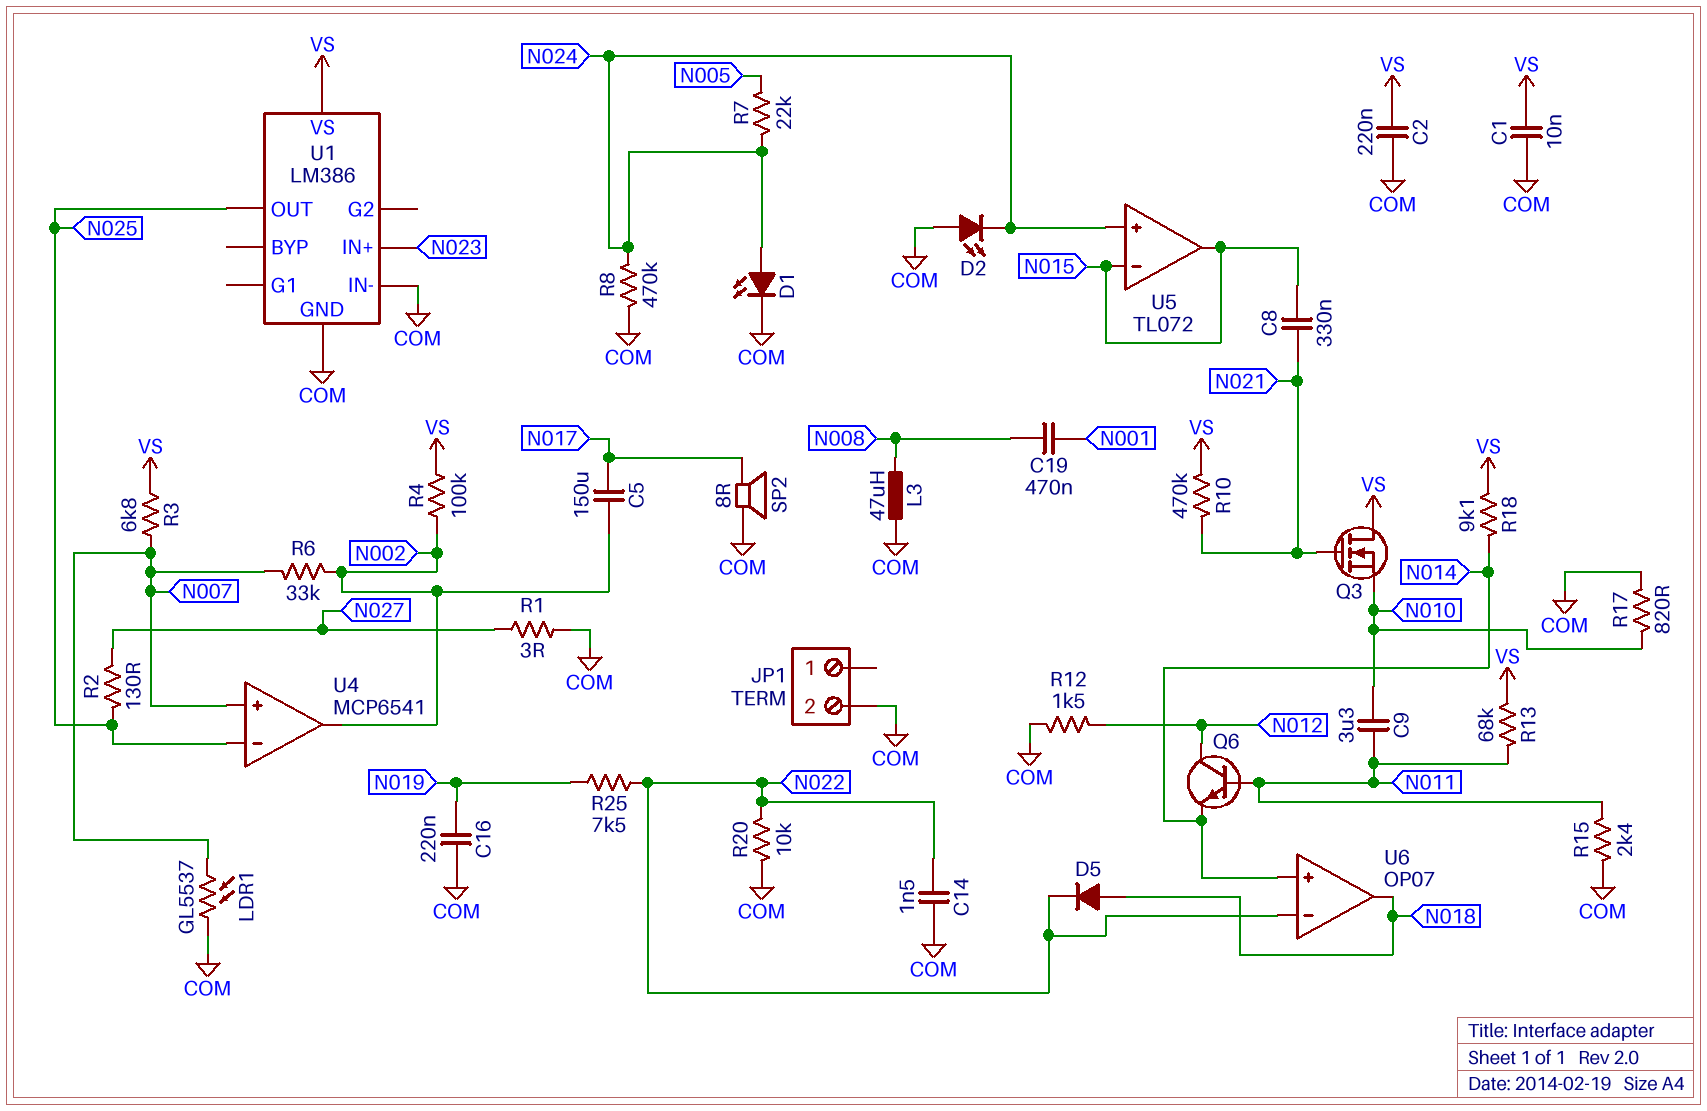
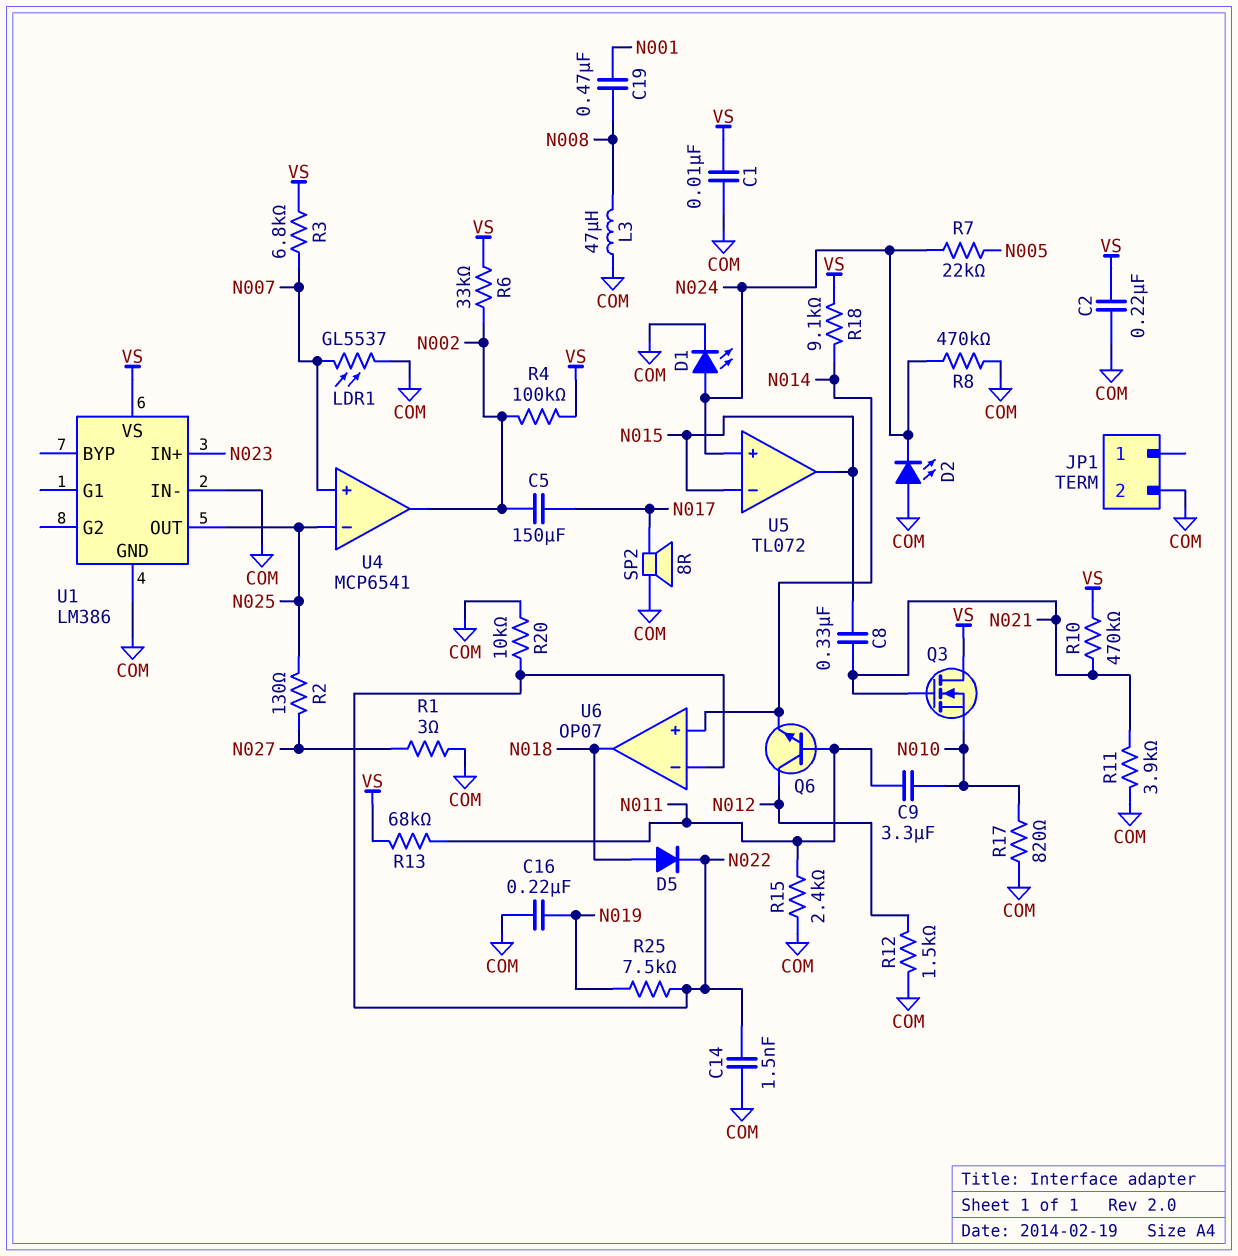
R6: 33k (N002, N007) -> 33k (N002, VS)
R11: none -> 3.9k (COM, N021)

